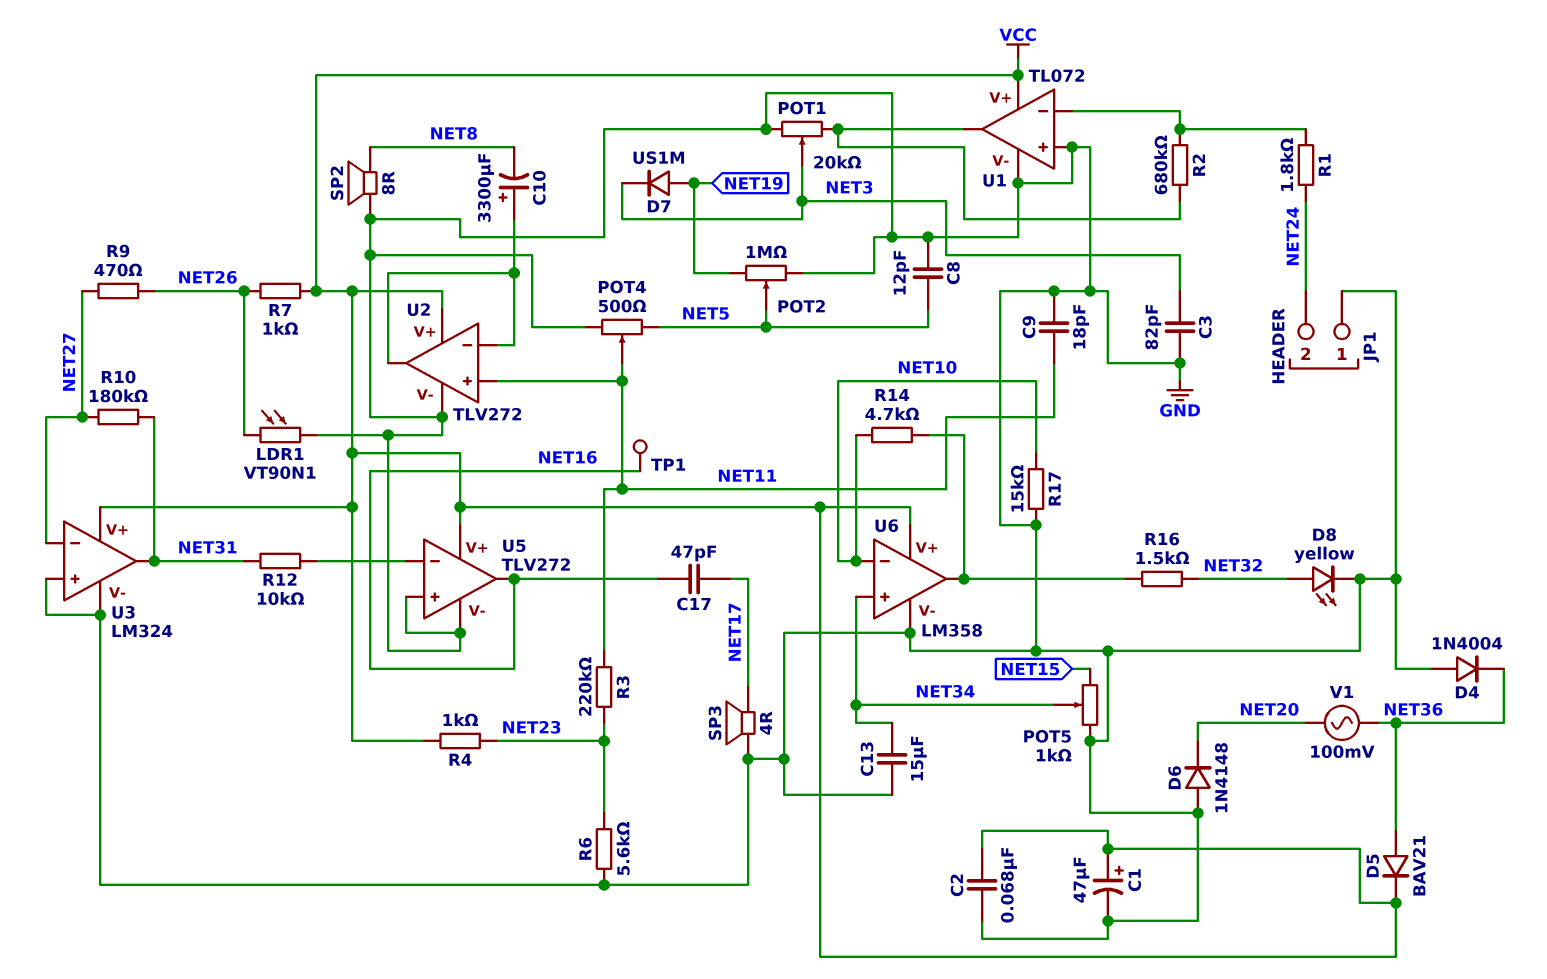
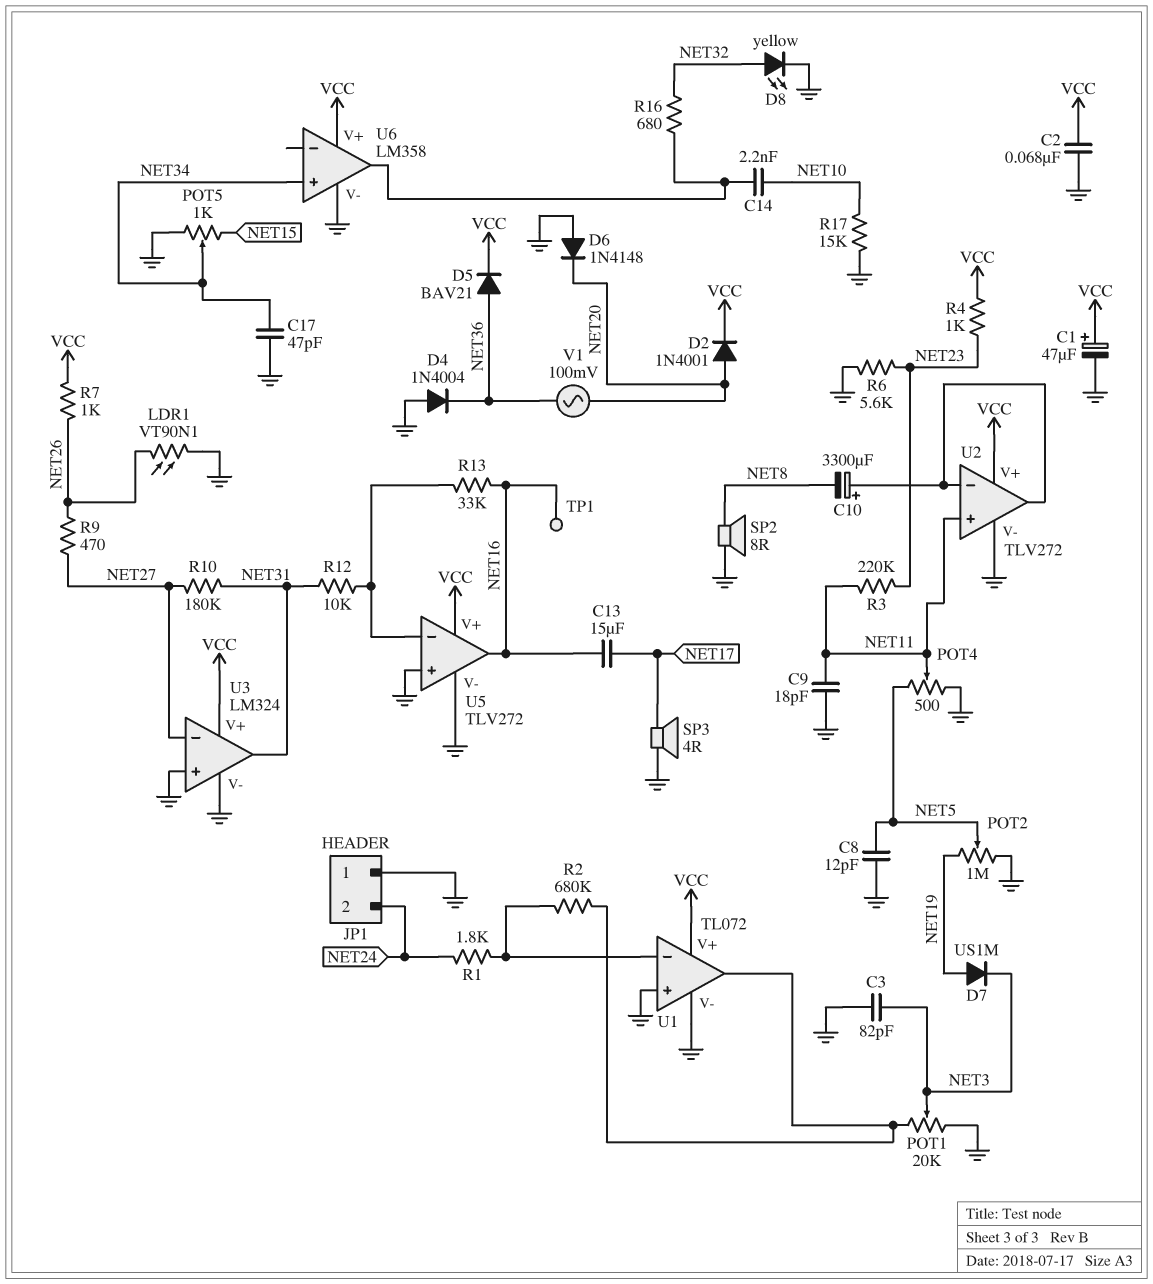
C13: 15uF (GND, NET34) -> 15uF (NET16, NET17)
C14: none -> 2.2nF (NET10, U6/out)
C17: 47pF (NET16, NET17) -> 47pF (GND, NET34)
D2: none -> diode 1N4001 (A NET20, K VCC)
R13: none -> 33k (NET16, U5/in-)
R14: 4.7k (NET10, U6/out) -> none
R16: 1.5k (NET32, U6/out) -> 680 (NET32, U6/out)
U6 pin in-: NET10 -> none

